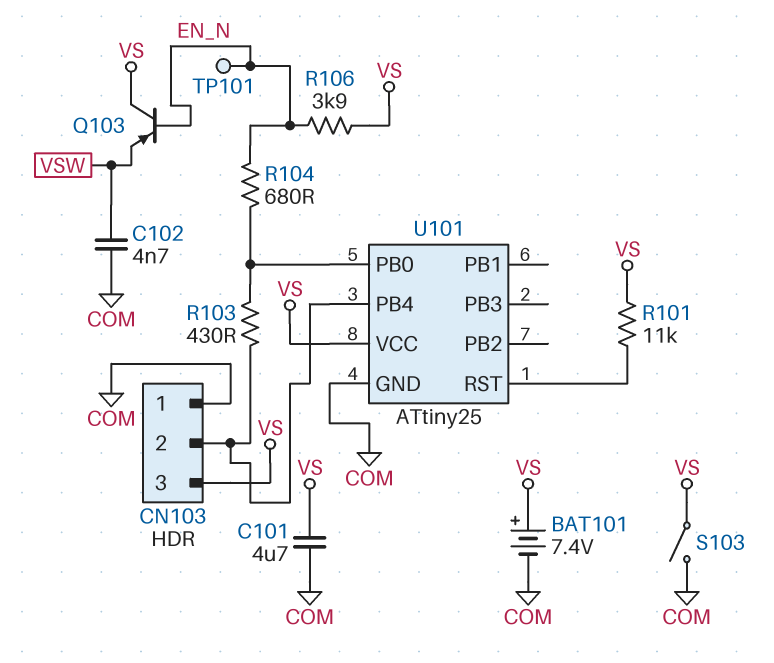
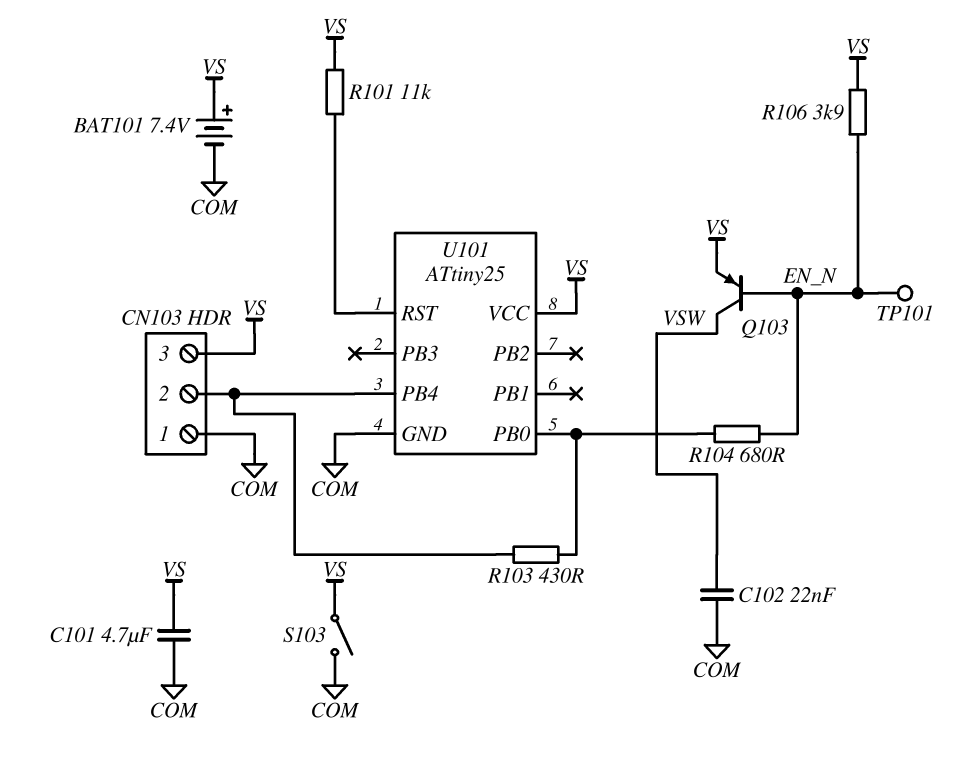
C102: 4.7nF (COM, VSW) -> 22nF (COM, VSW)
Q103: PNP (B EN_N, C VS, E VSW) -> PNP (B EN_N, C VSW, E VS)

